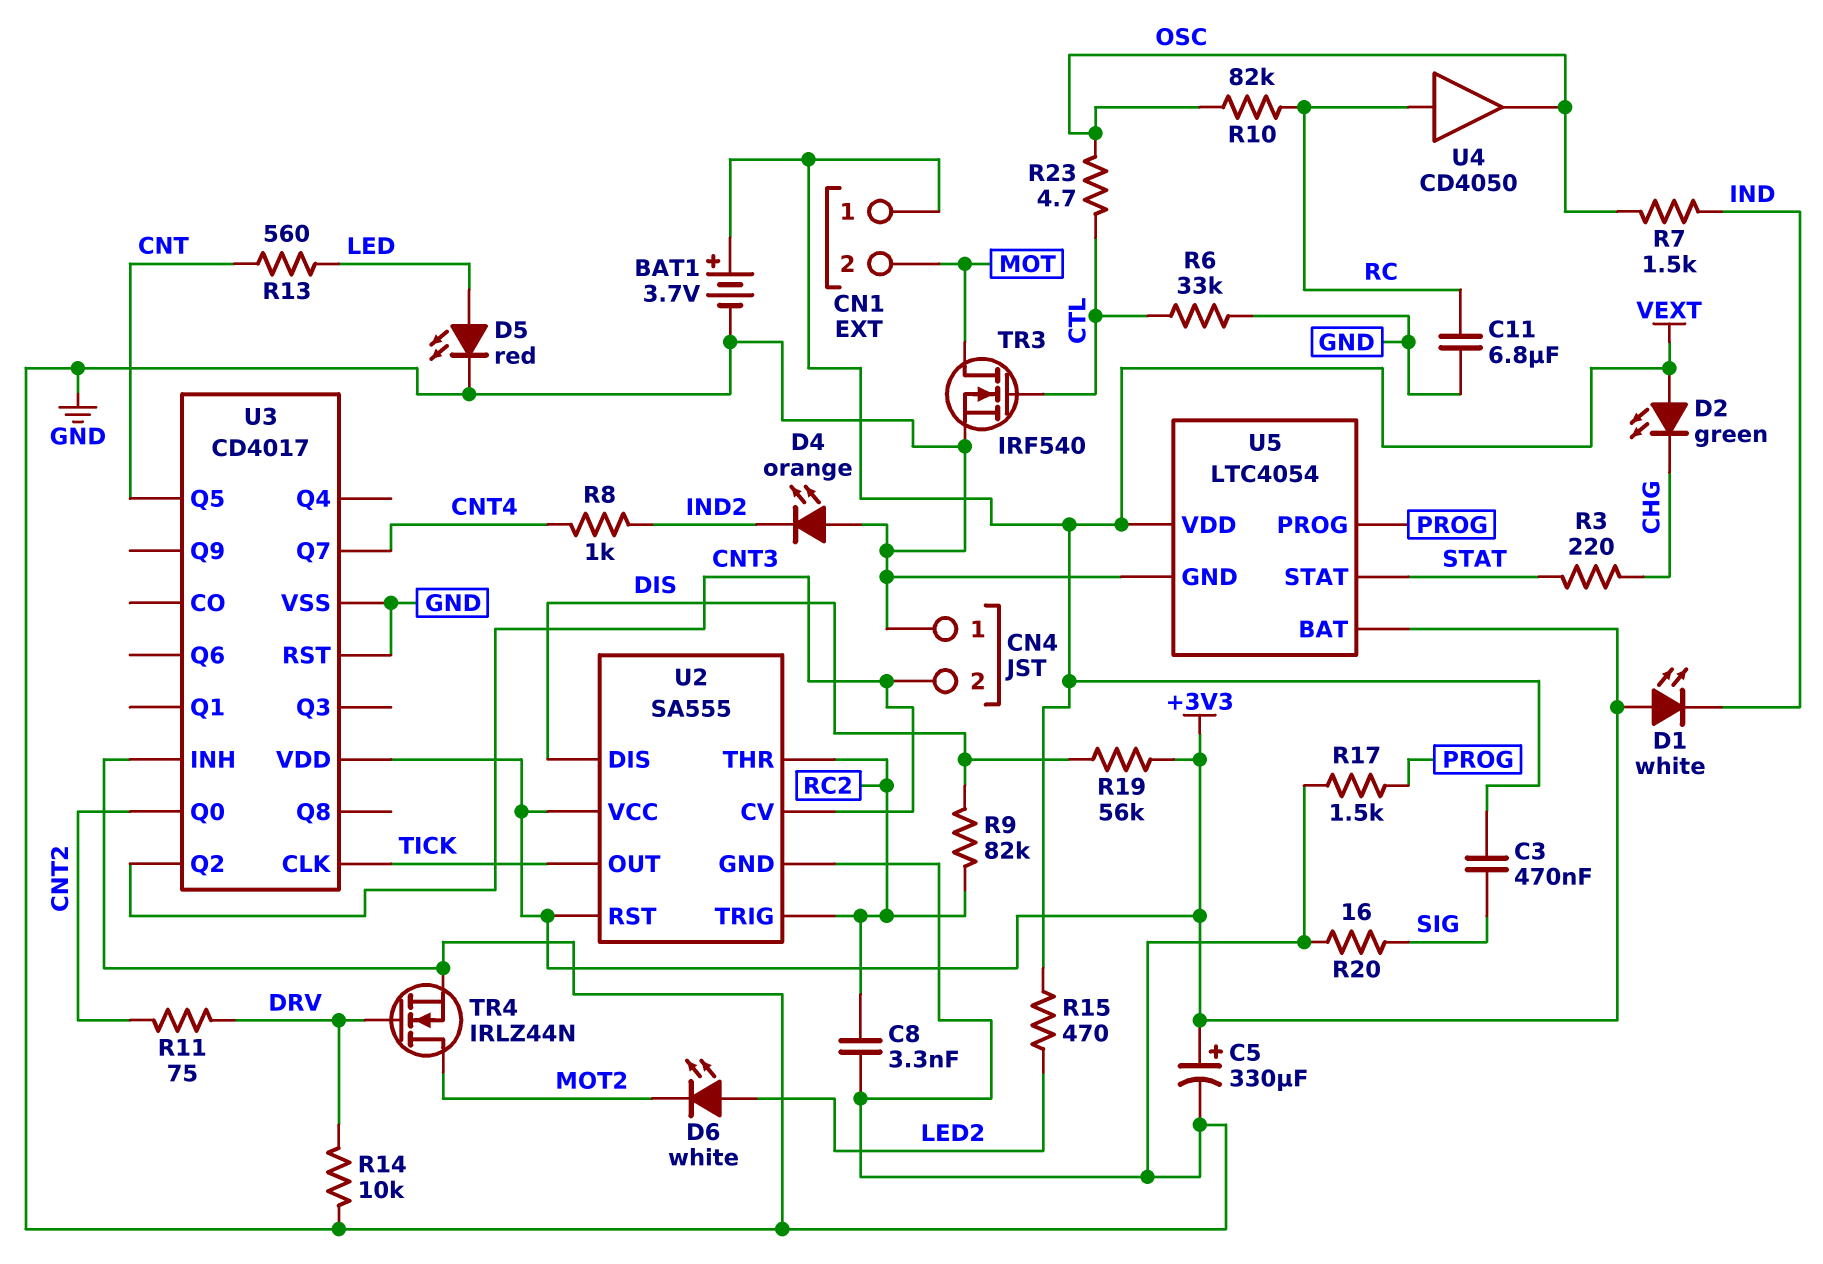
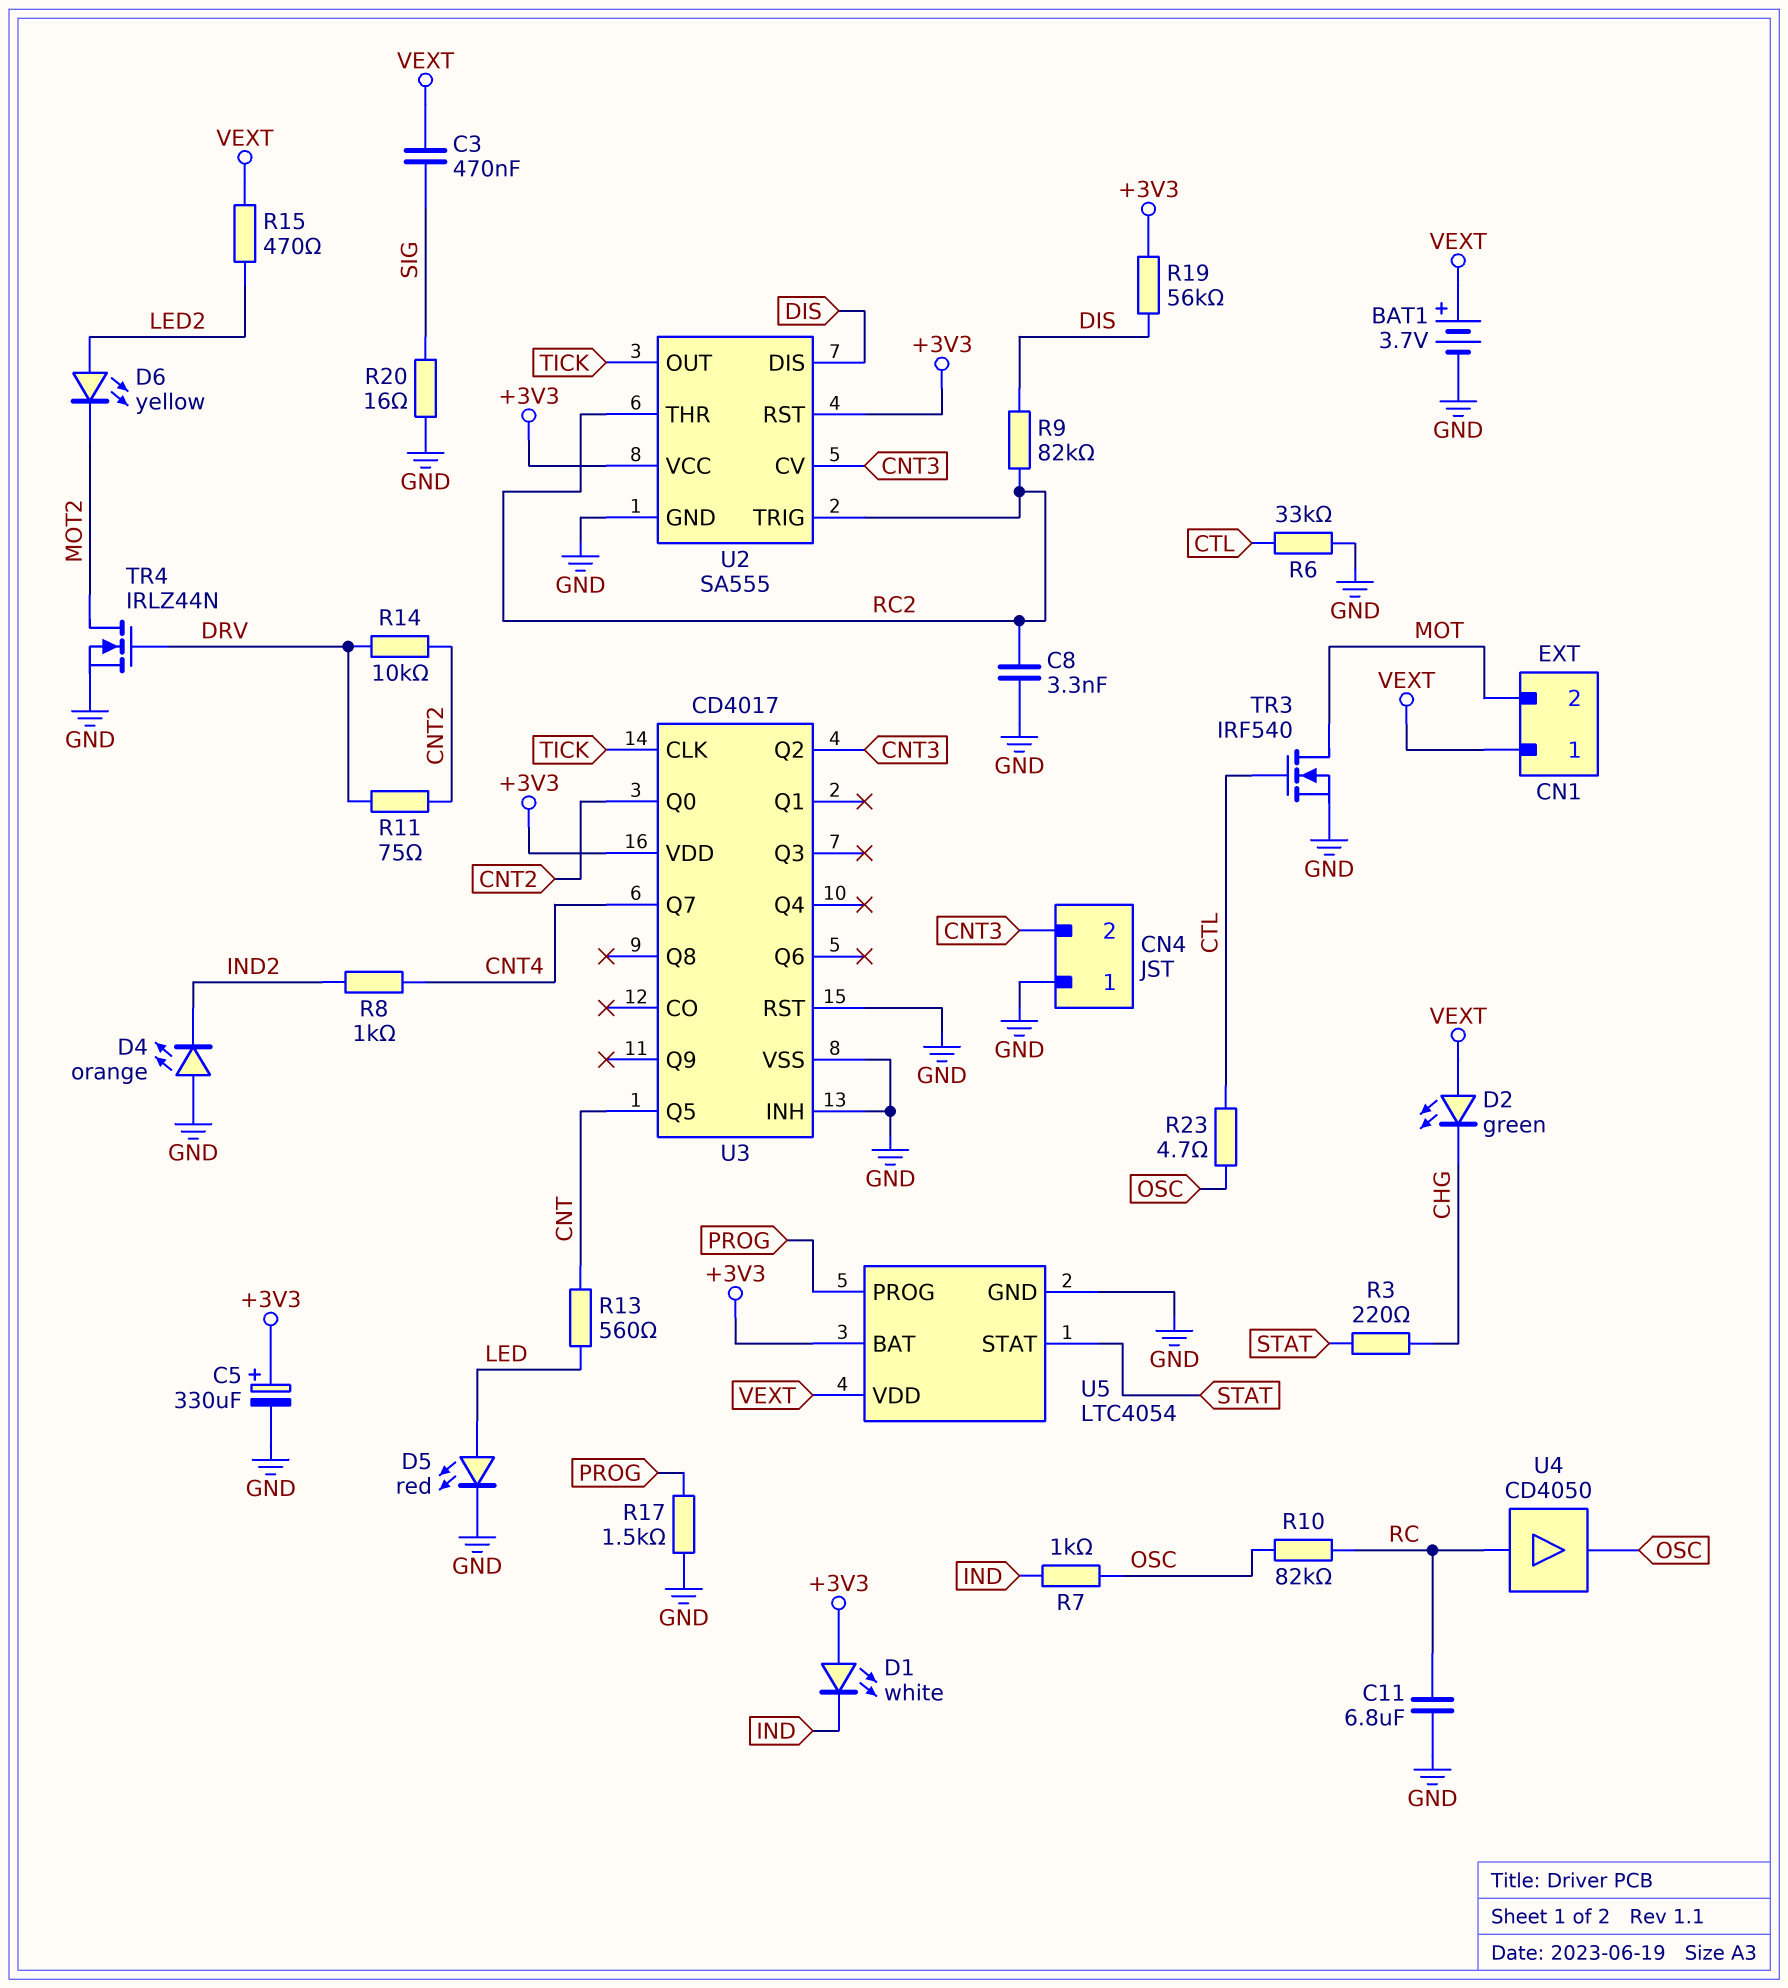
D6: LED white (A LED2, K MOT2) -> LED yellow (A LED2, K MOT2)
R7: 1.5k (IND, OSC) -> 1k (IND, OSC)
R14: 10k (DRV, GND) -> 10k (CNT2, DRV)

